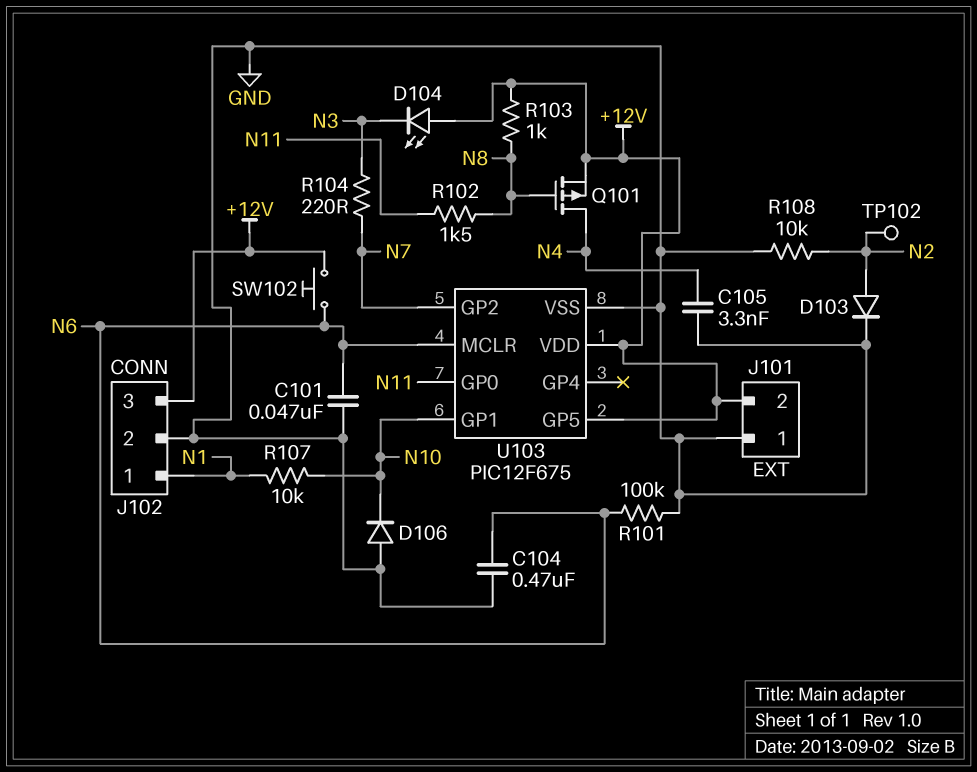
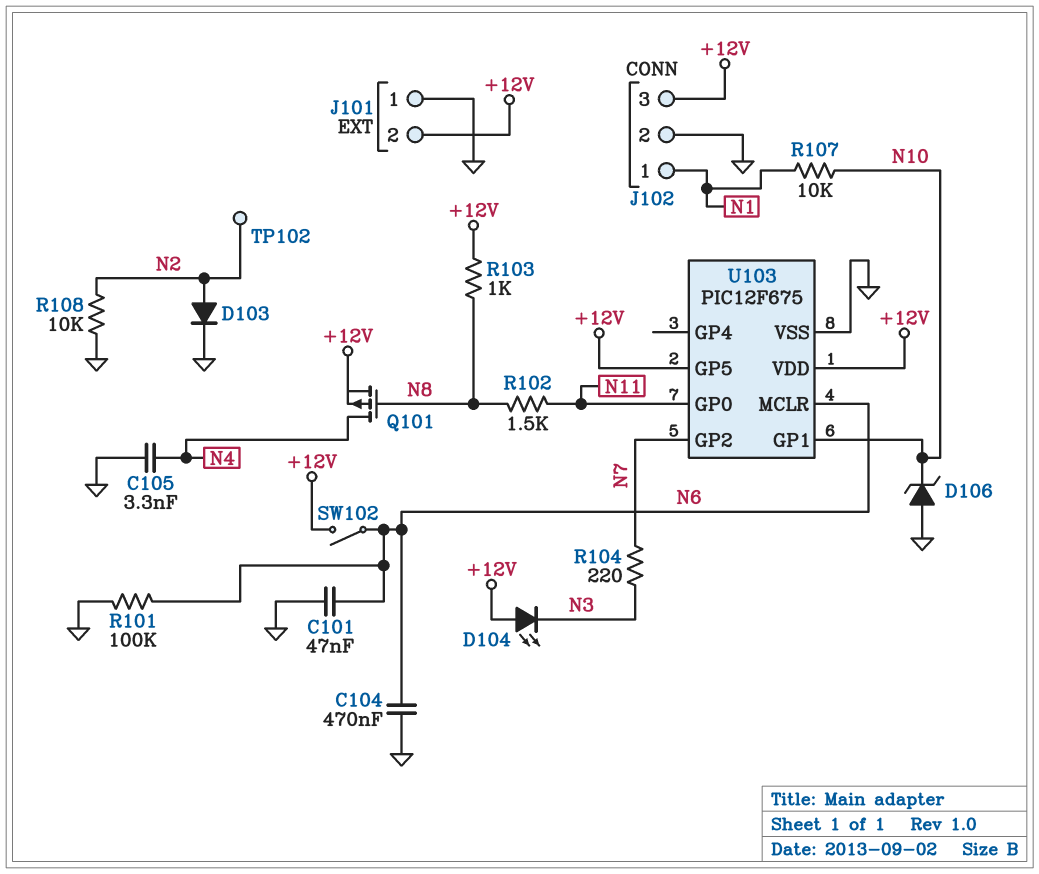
D106: diode (A GND, K N10) -> zener (A GND, K N10)
SW102: button (+12V, N6) -> switch (+12V, N6)

